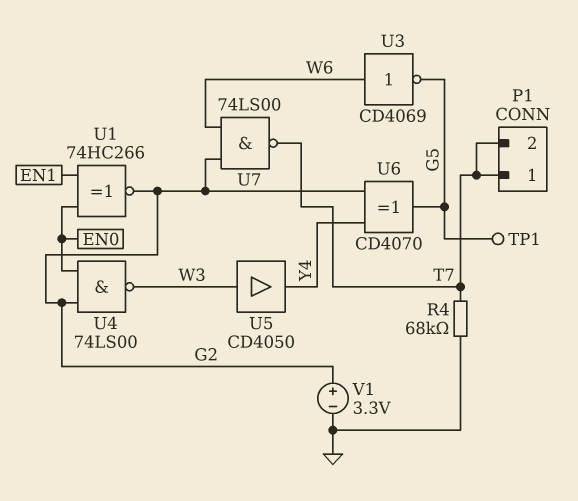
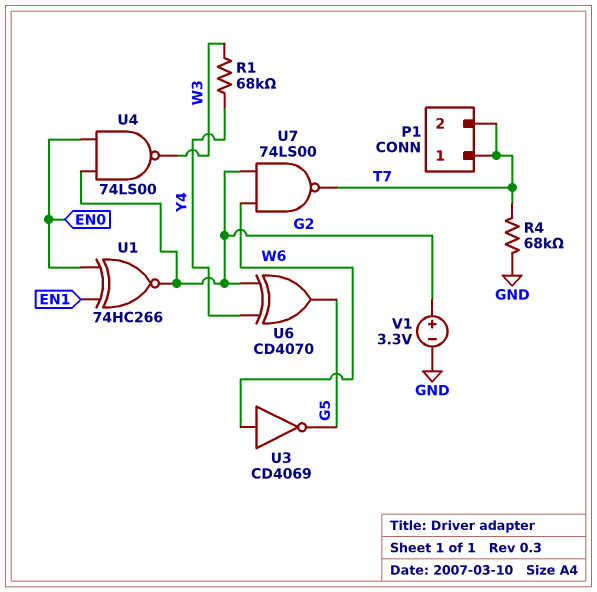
R1: none -> 68k (W3, Y4)
TP1: test point (G5) -> none
U5: buffer CD4050 (in W3, out Y4) -> none

